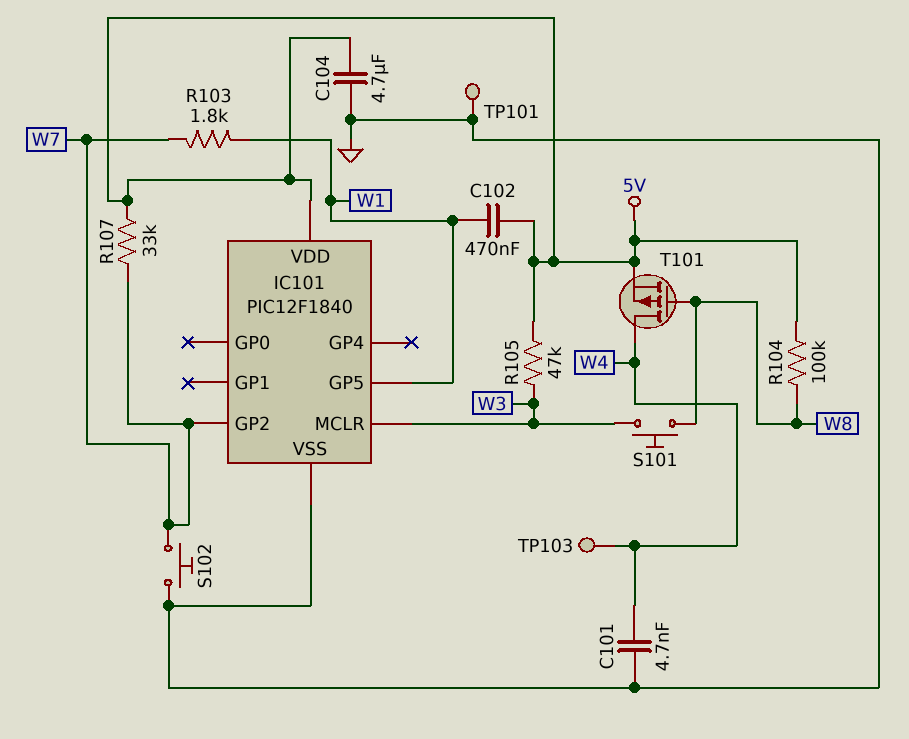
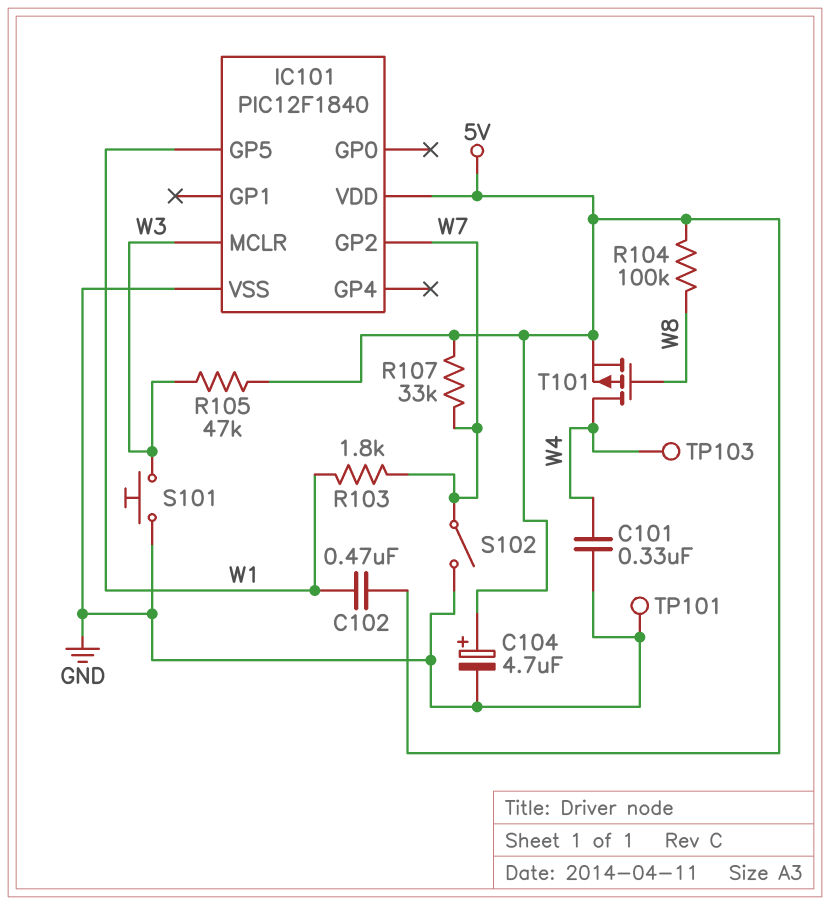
C101: 4.7nF (GND, W4) -> 330nF (GND, W4)
C104: 4.7uF (5V, GND) -> 4.7uF (plus 5V, minus GND)
S101: button (W3, W8) -> button (GND, W3)
S102: button (GND, W7) -> switch (GND, W7)

